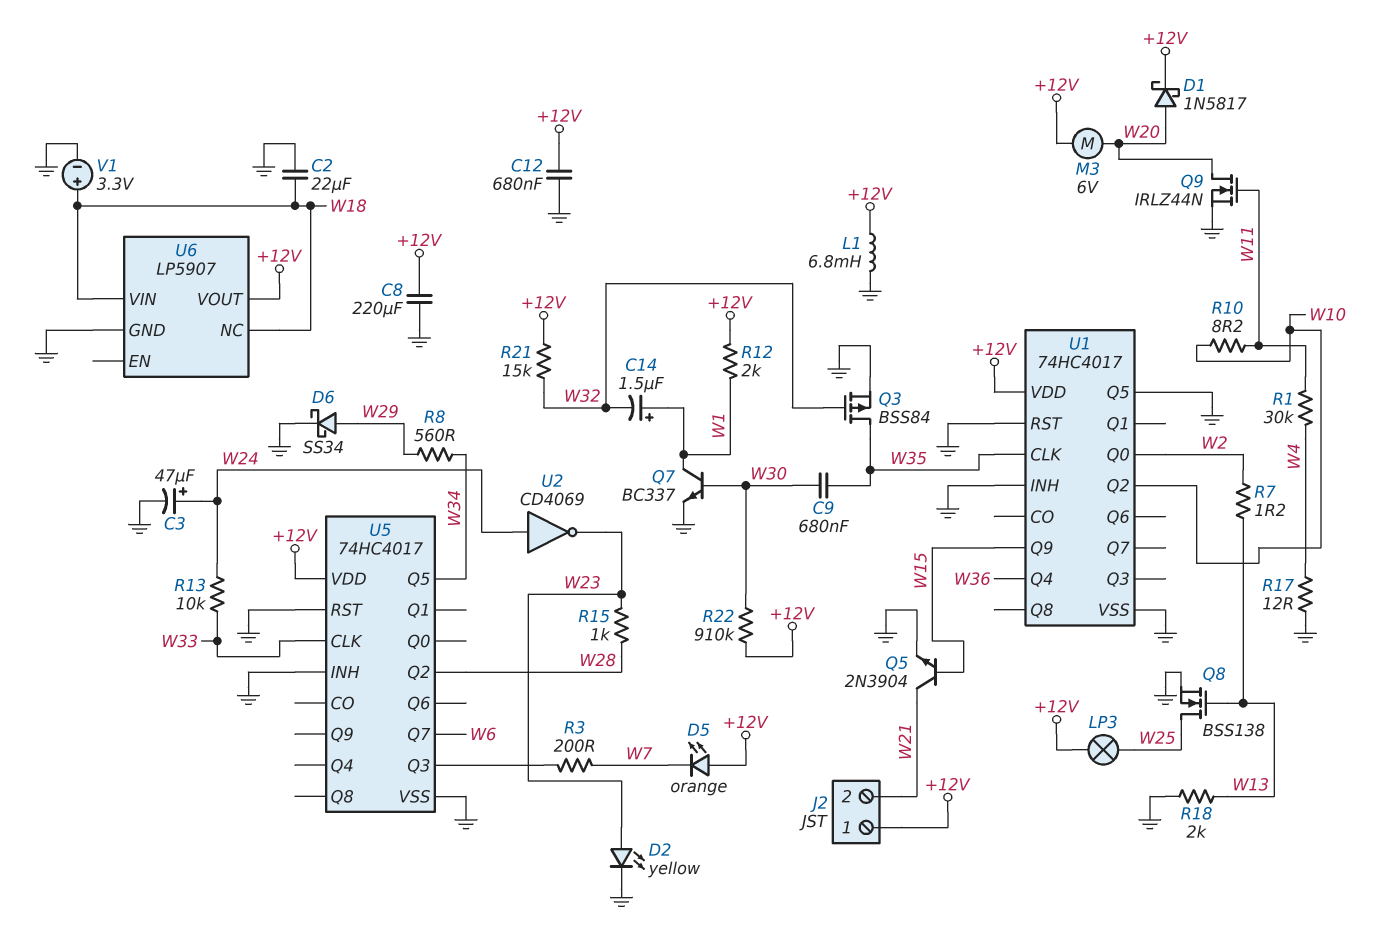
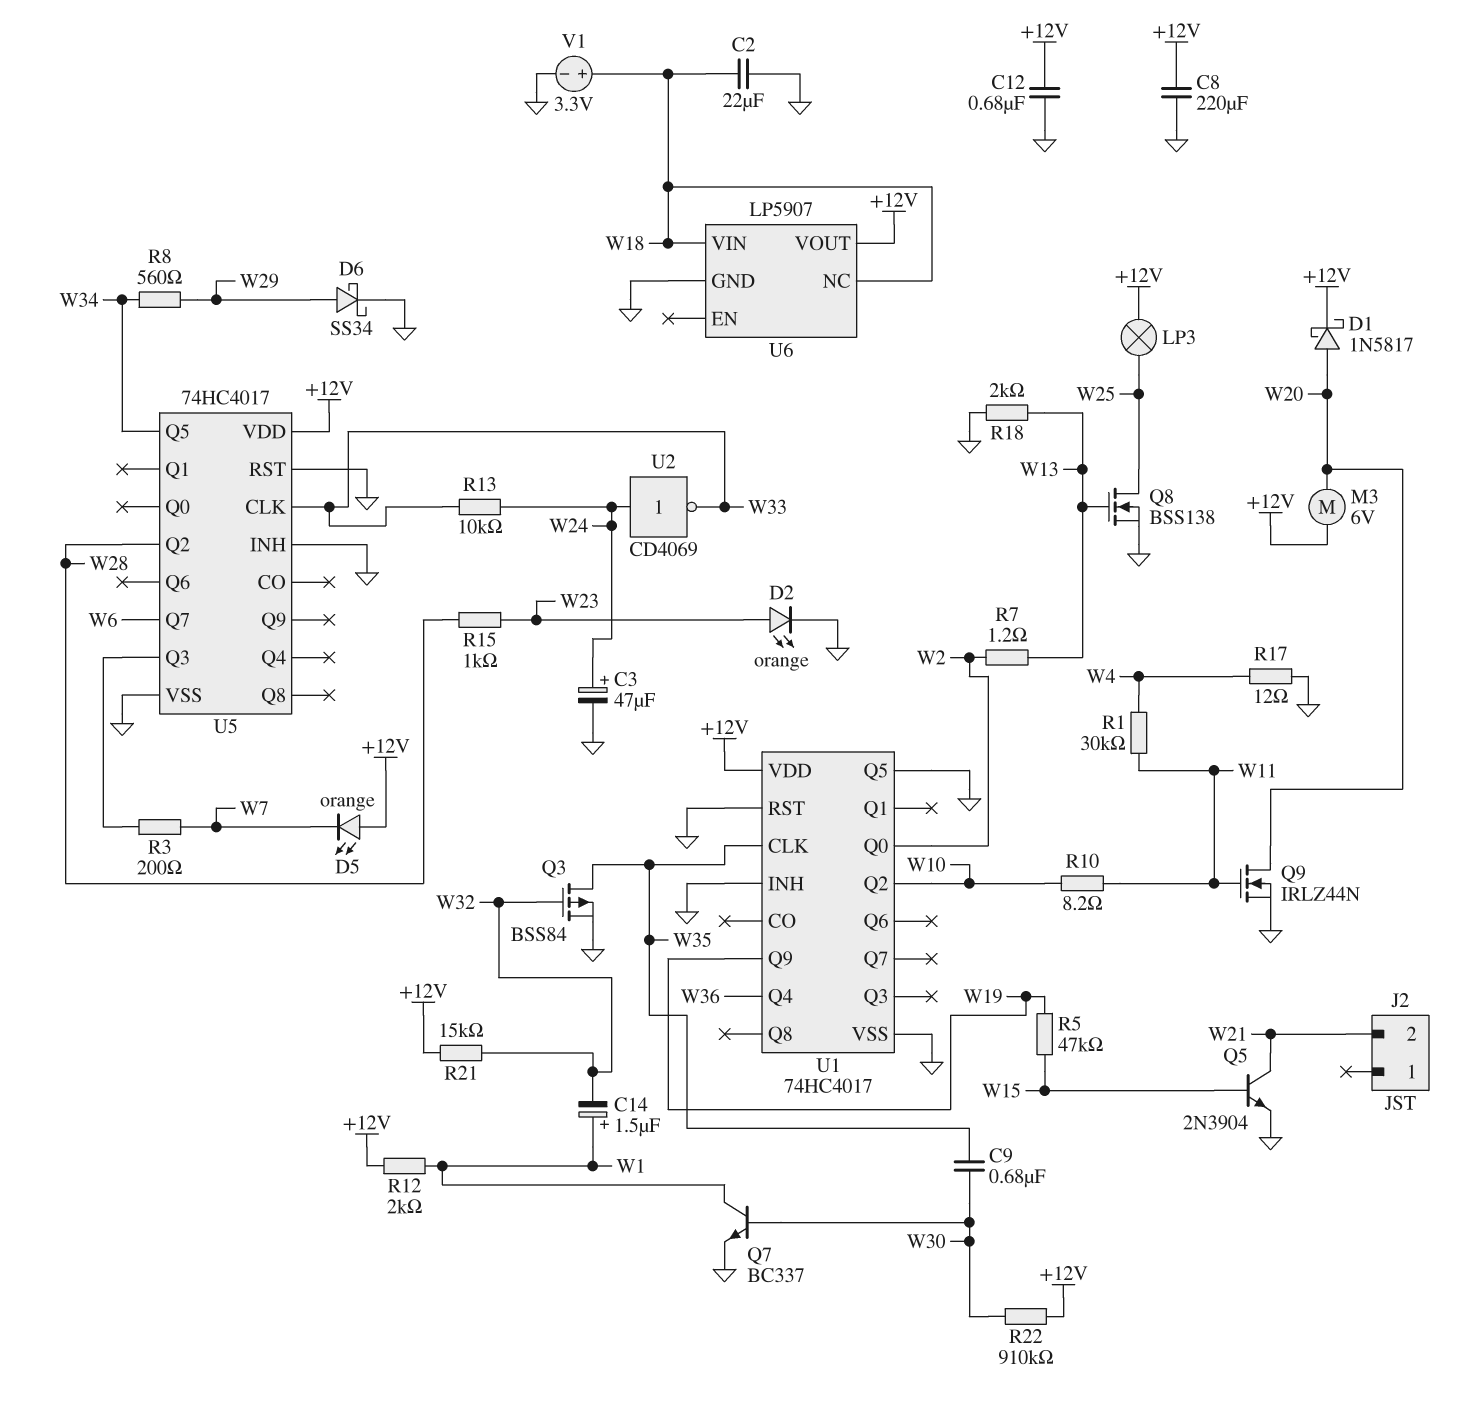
D2: LED yellow (A W23, K GND) -> LED orange (A W23, K GND)
J2 pin 1: +12V -> none
L1: 6.8mH (+12V, GND) -> none
R5: none -> 47k (W15, W19)
U1 pin Q9: W15 -> W19
U2: NOT CD4069 (in W24, out W23) -> NOT CD4069 (in W24, out W33)

